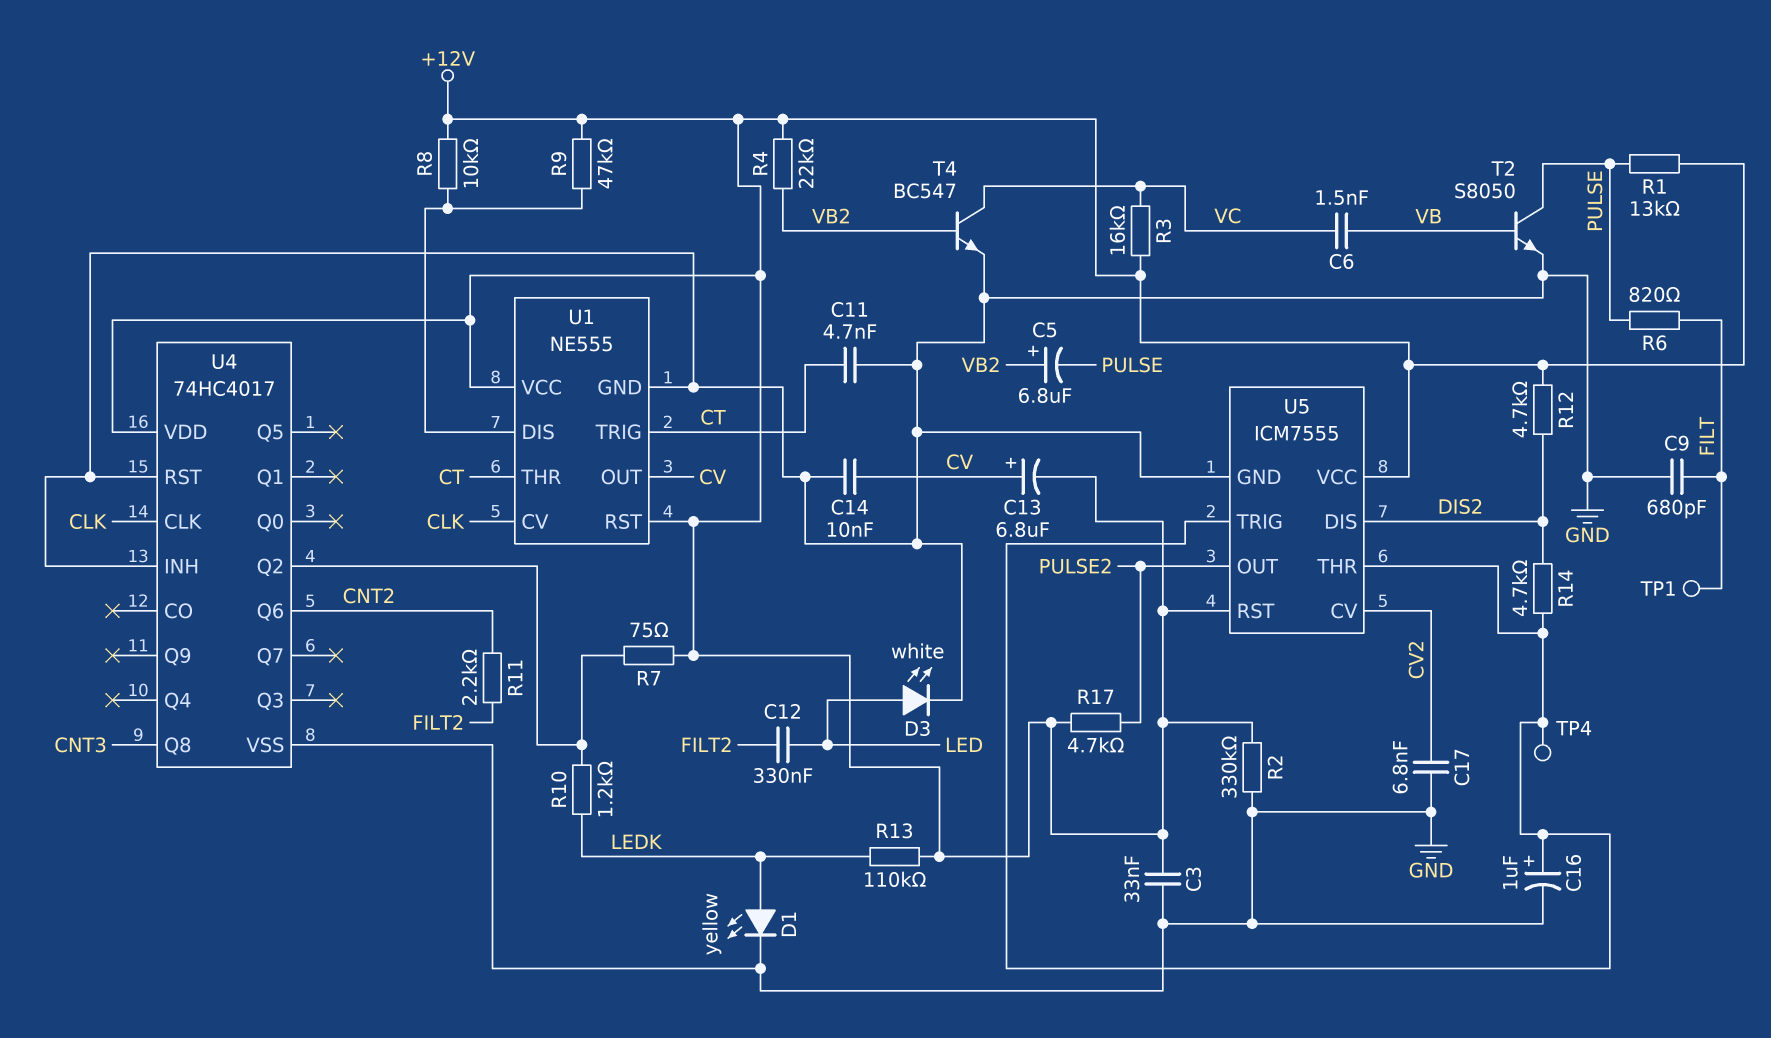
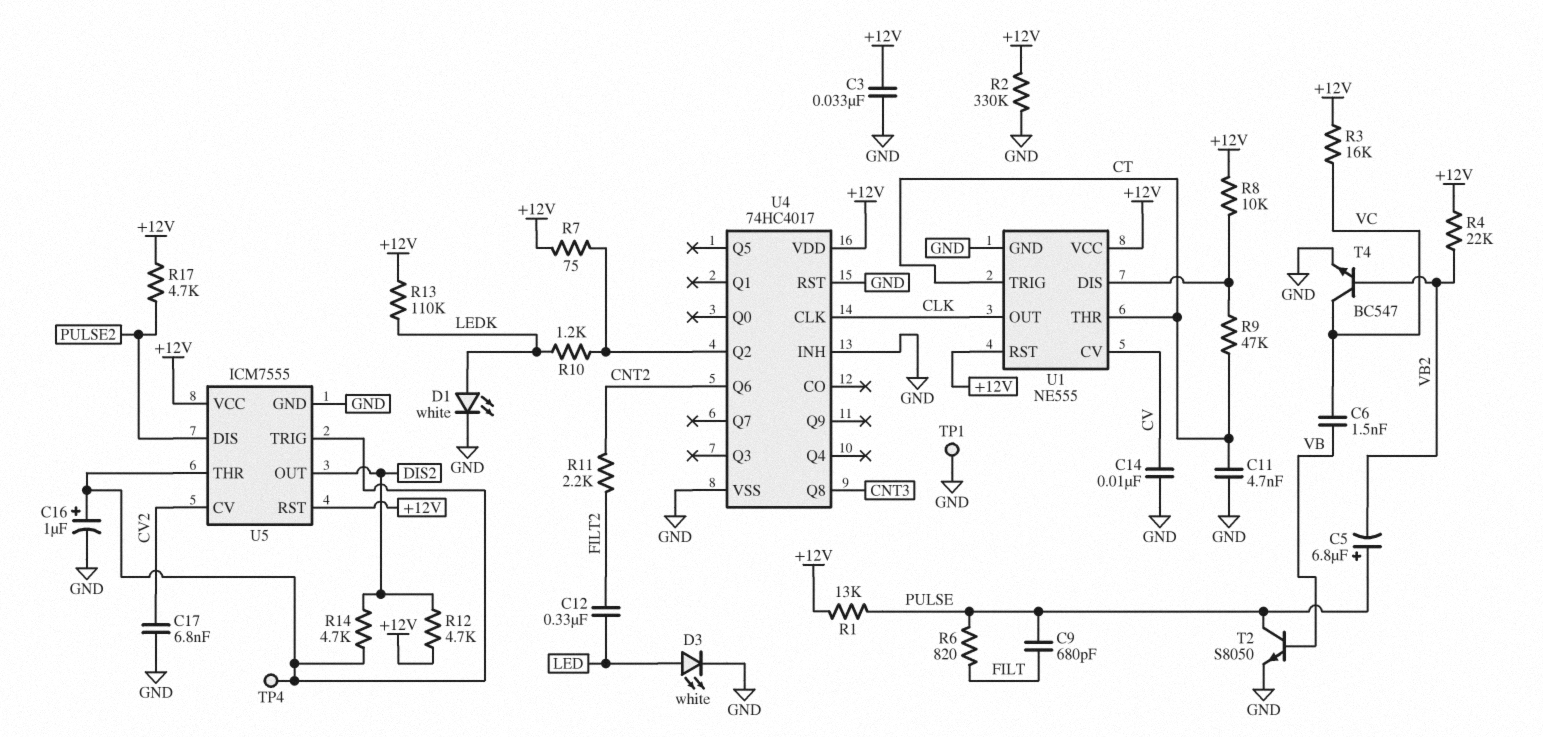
C5: 6.8uF (plus VB2, minus PULSE) -> 6.8uF (plus PULSE, minus VB2)
C9: 680pF (FILT, GND) -> 680pF (FILT, PULSE)
C13: 6.8uF (plus CV, minus +12V) -> none
D1: LED yellow (A LEDK, K GND) -> LED white (A LEDK, K GND)
R9: 47k (+12V, U1/DIS) -> 47k (CT, U1/DIS)
TP1: test point (FILT) -> test point (GND)
U1 pin CV: CLK -> CV
U1 pin OUT: CV -> CLK
U5 pin DIS: DIS2 -> PULSE2
U5 pin OUT: PULSE2 -> DIS2

